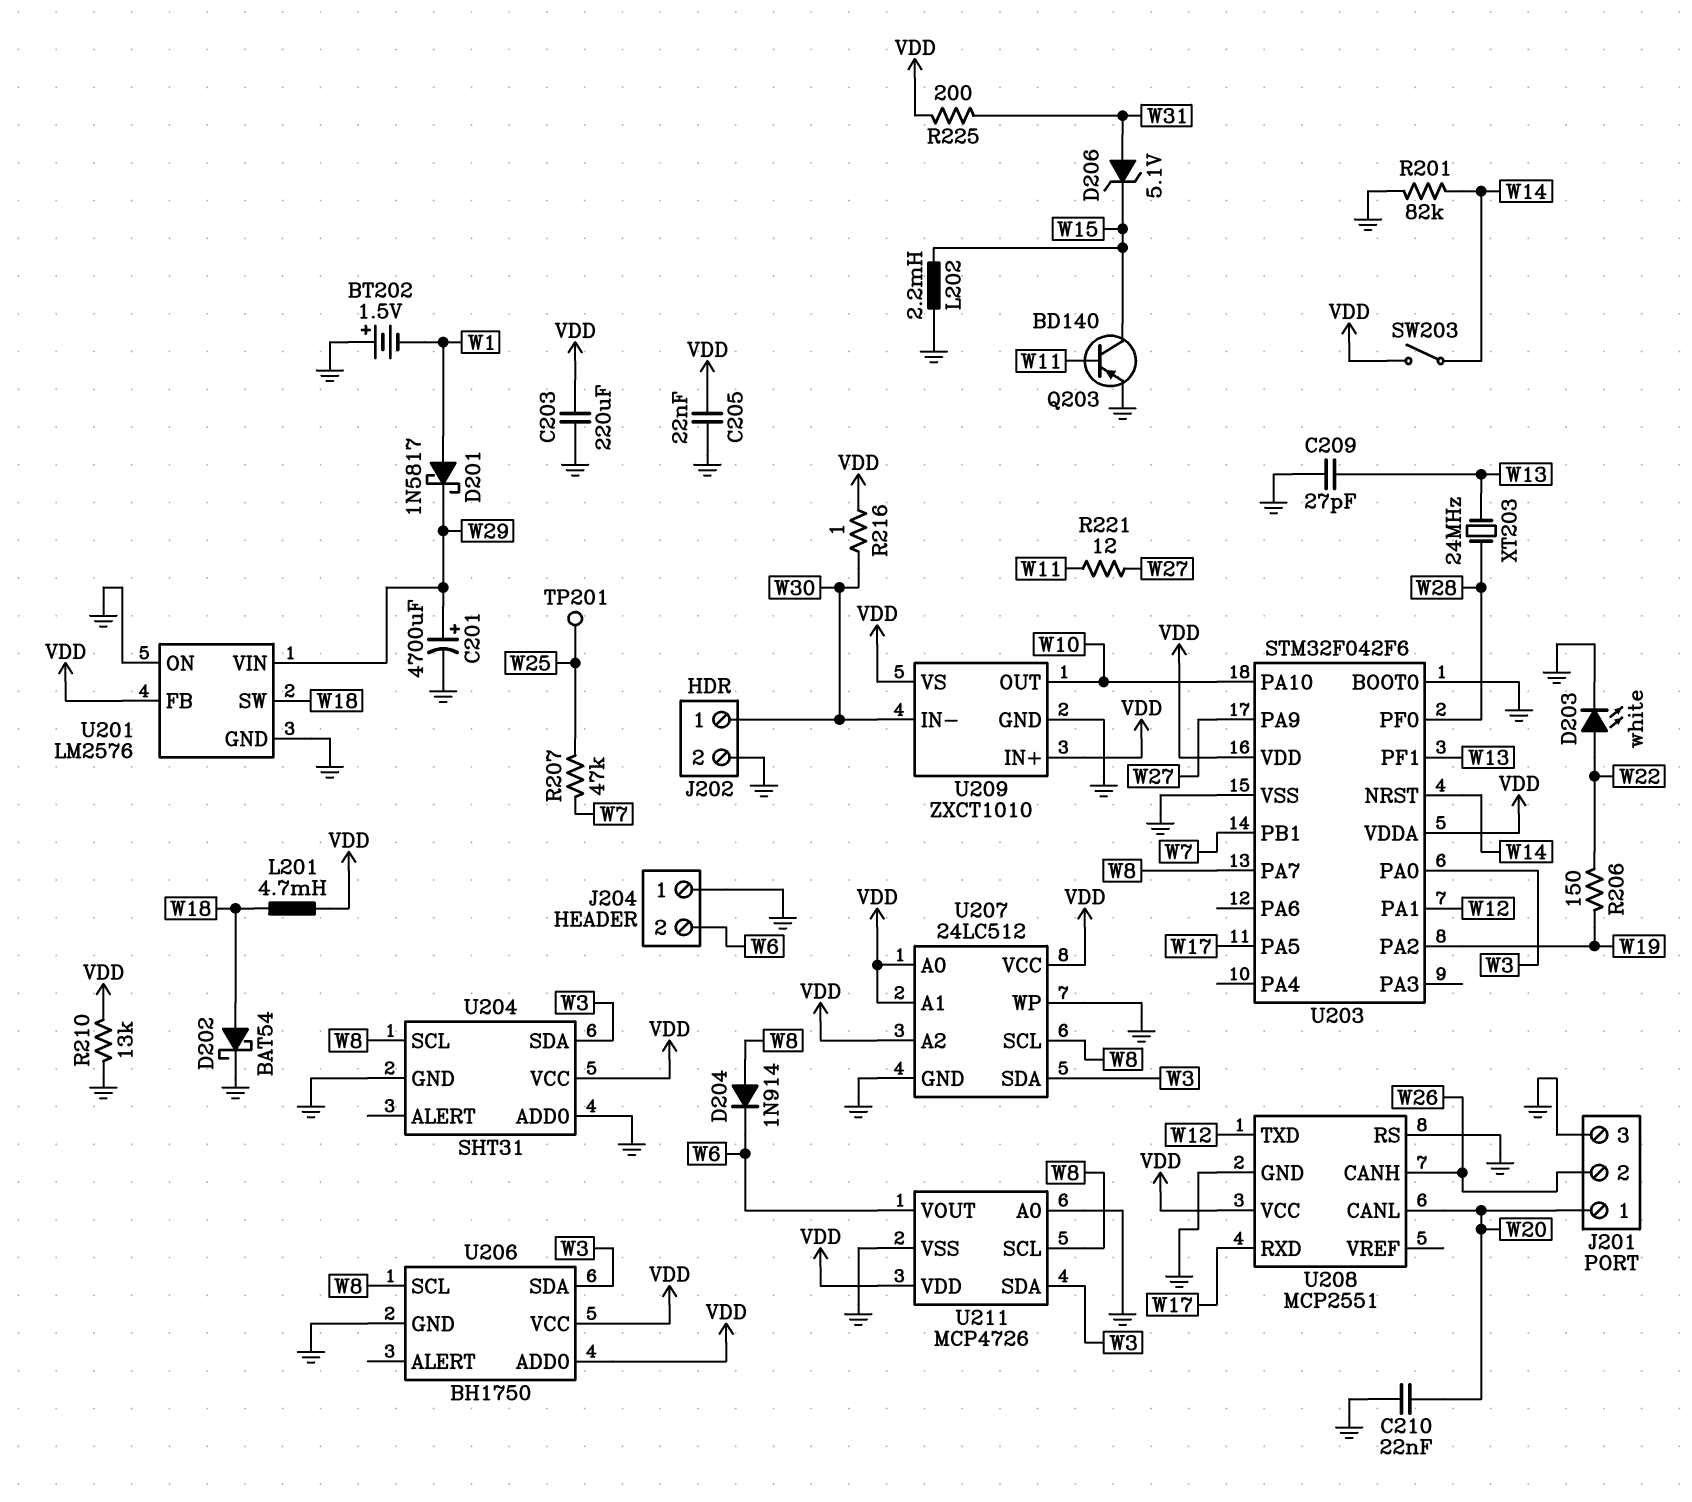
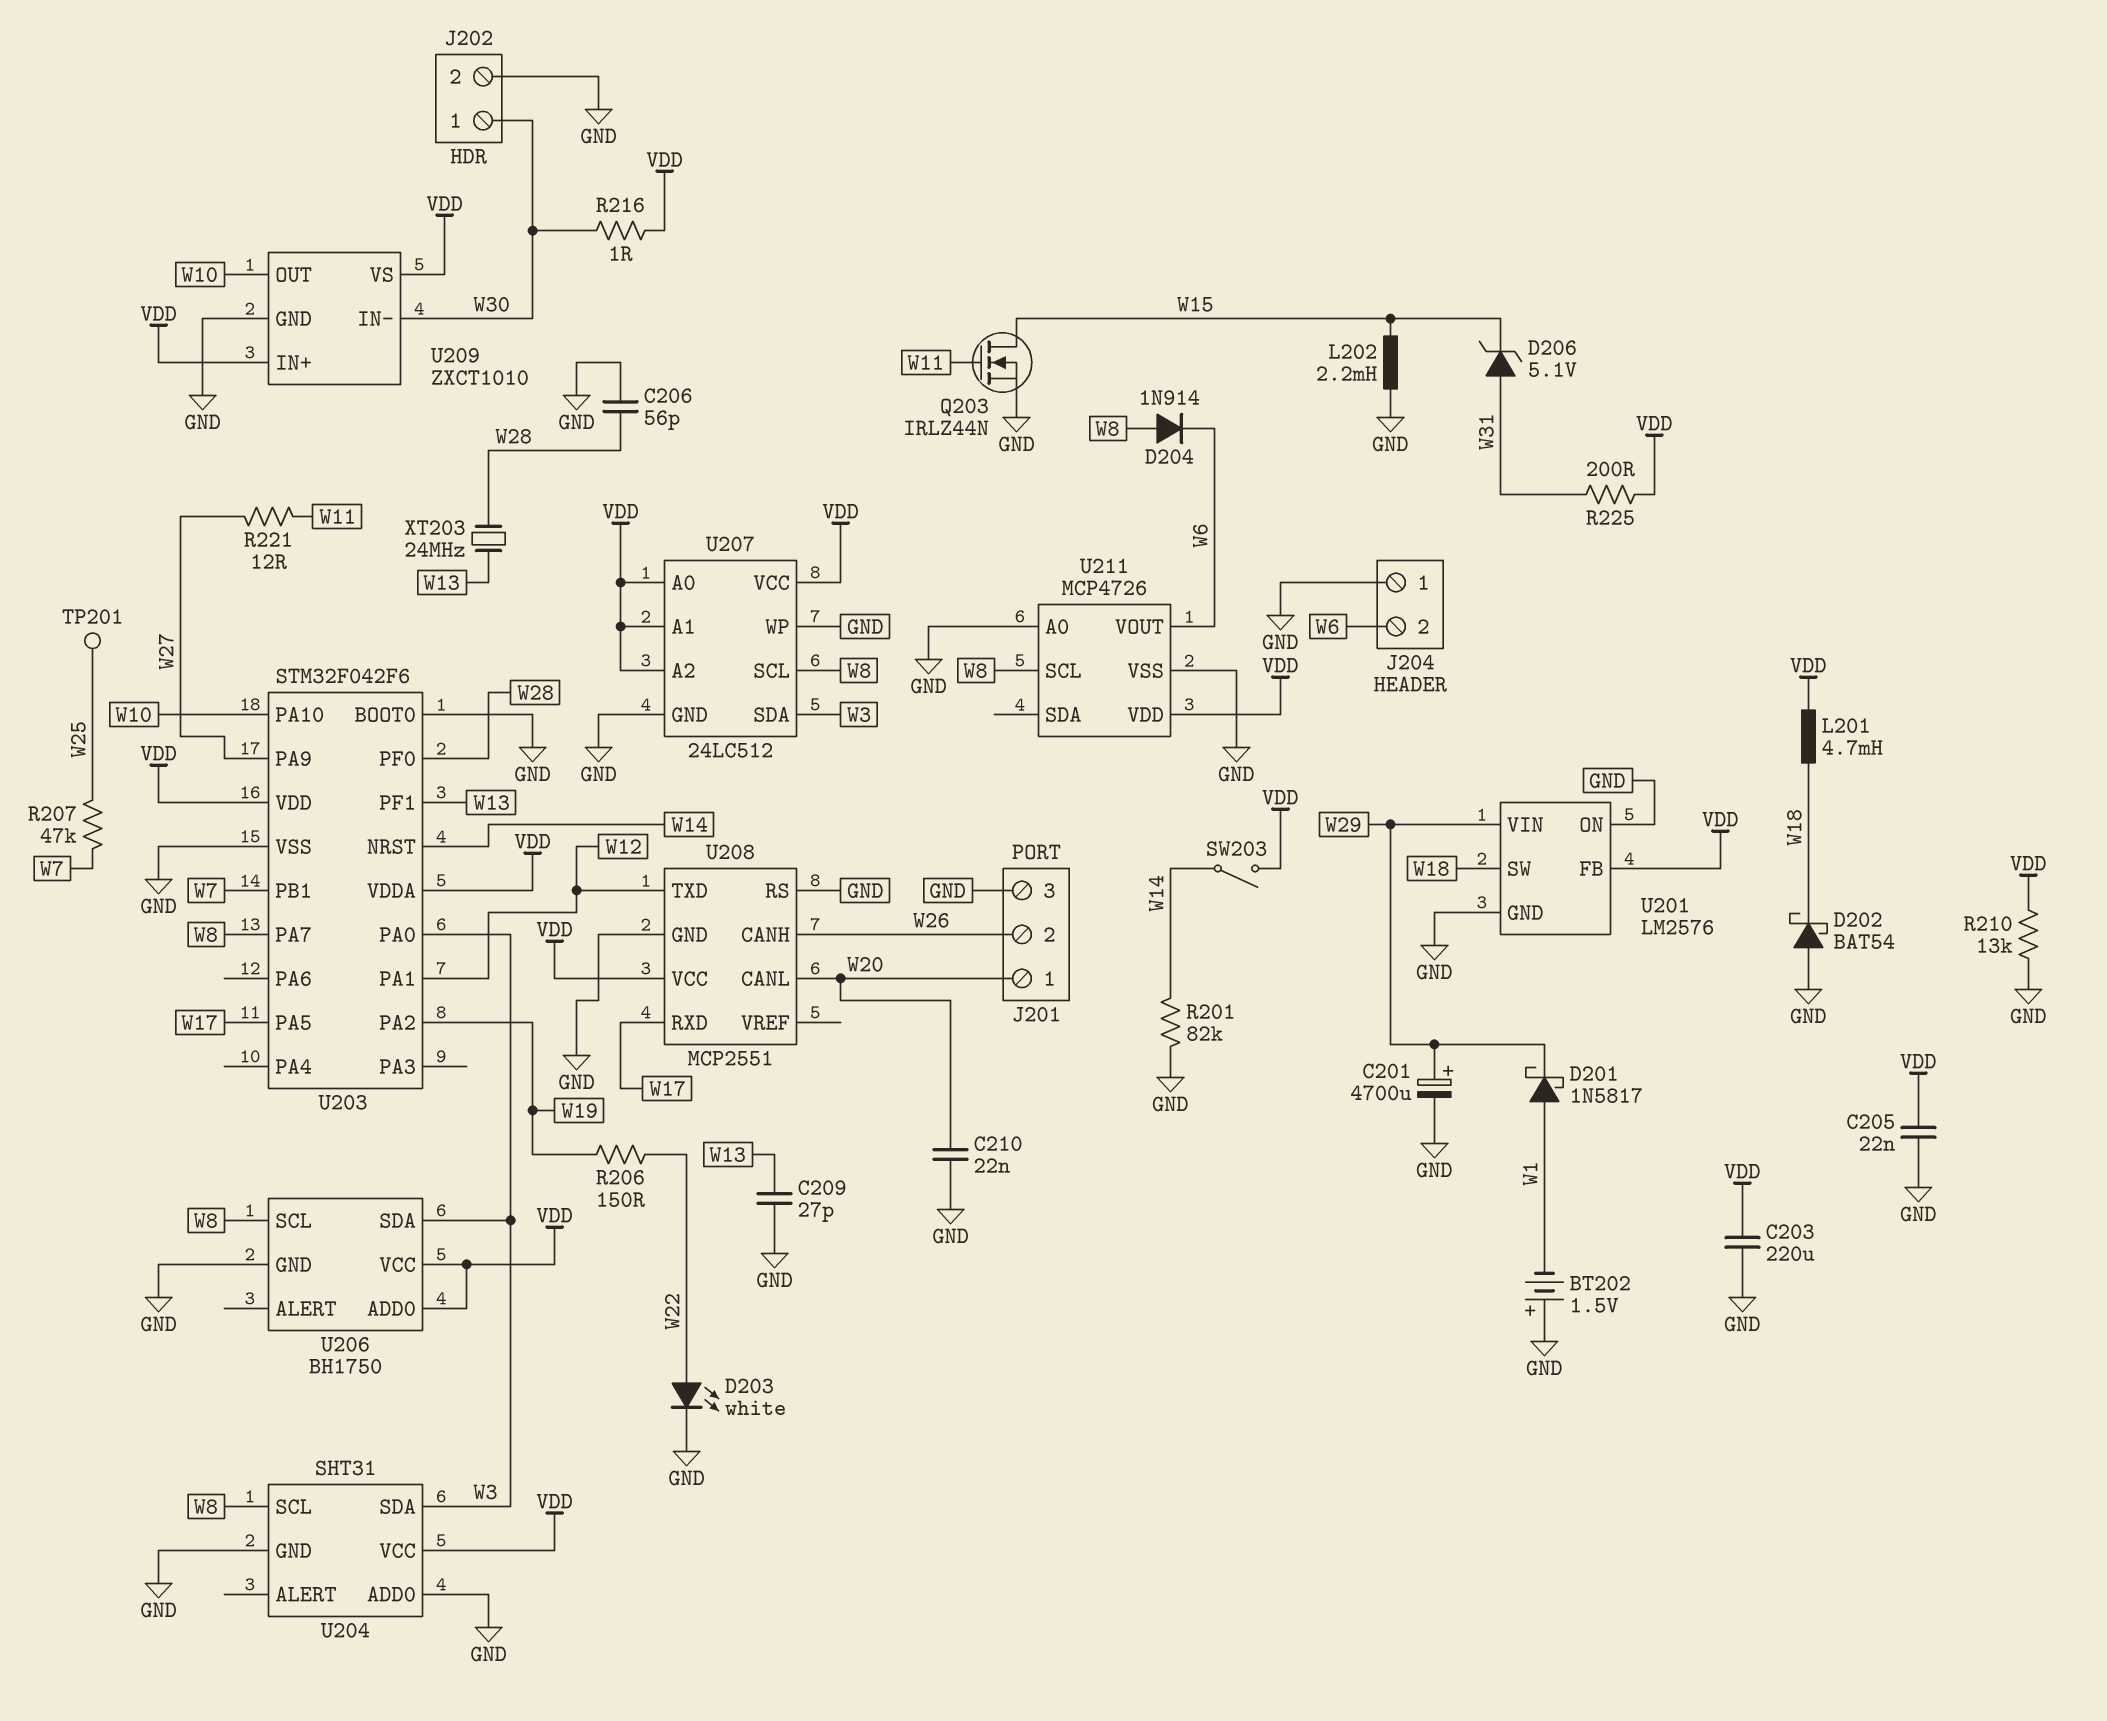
C206: none -> 56pF (GND, W28)
D202: schottky BAT54 (A W18, K GND) -> schottky BAT54 (A GND, K W18)
Q203: PNP BD140 (B W11, C W15, E GND) -> NMOS IRLZ44N (G W11, D W15, S GND)
U211 pin SDA: W3 -> none

